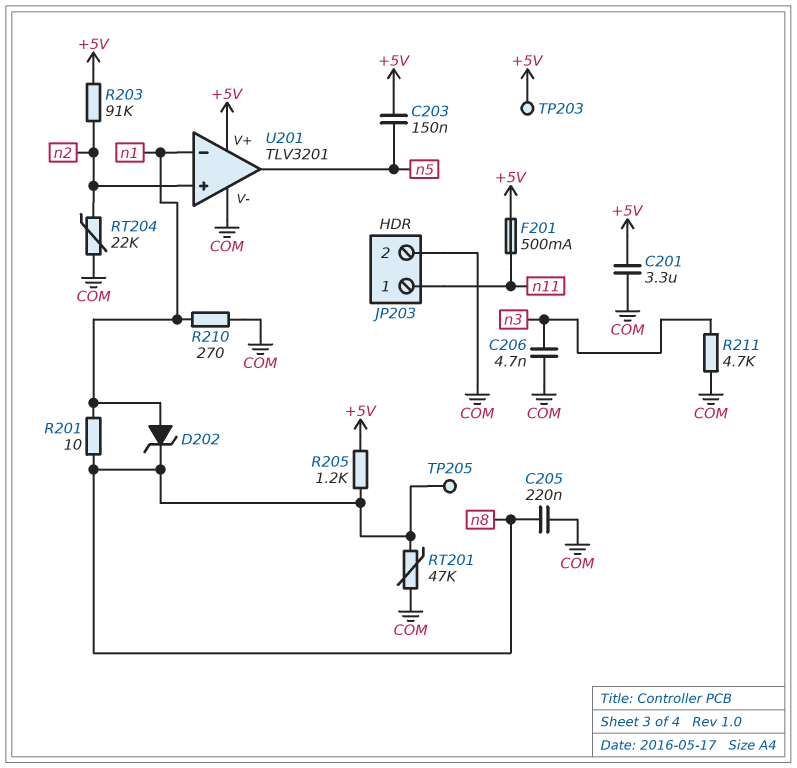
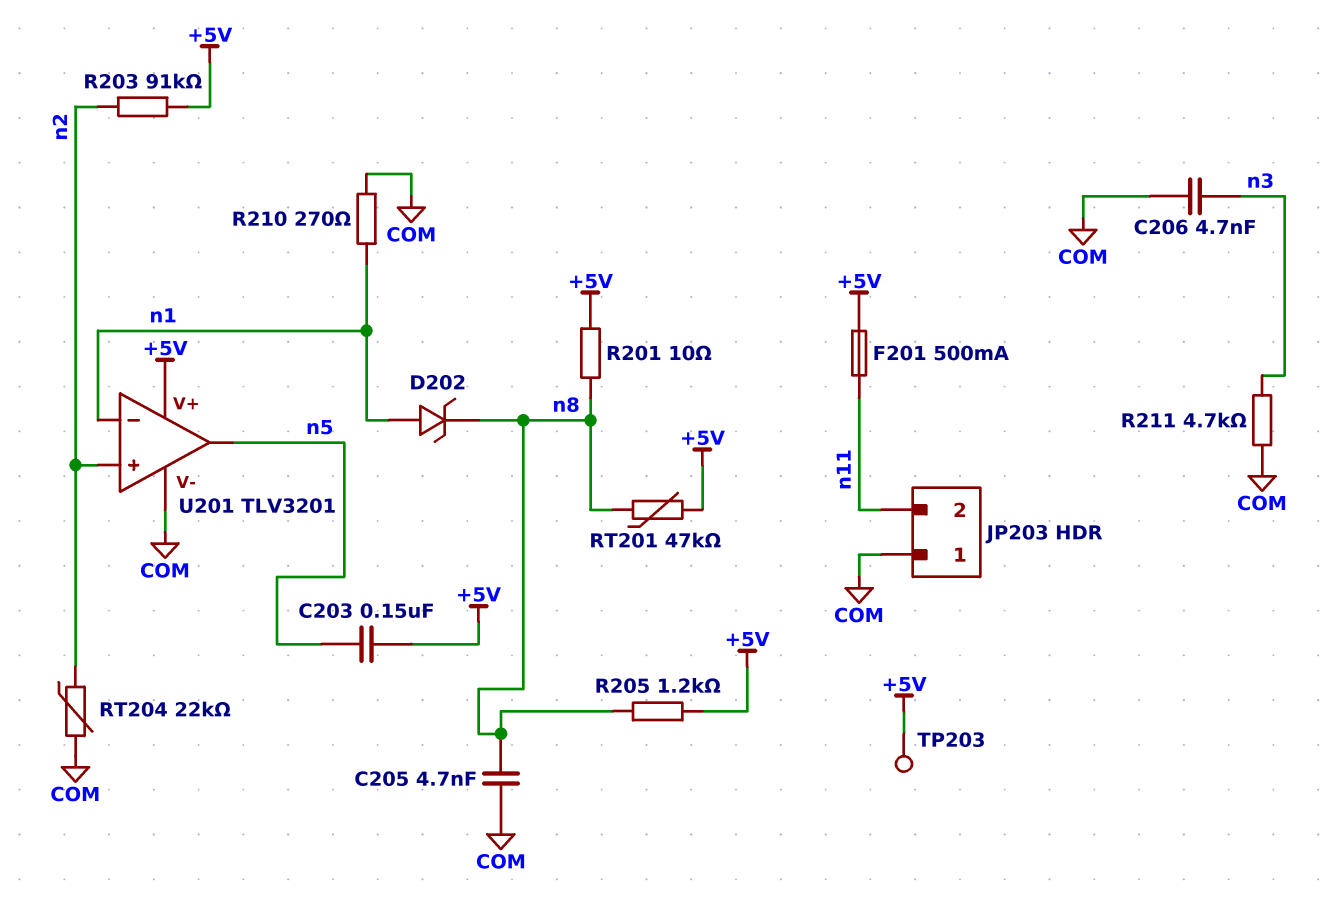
C201: 3.3uF (+5V, COM) -> none
C205: 220nF (COM, n8) -> 4.7nF (COM, n8)
JP203 pin 1: n11 -> COM
JP203 pin 2: COM -> n11
R201: 10 (n1, n8) -> 10 (+5V, n8)
RT201: 47k (COM, n8) -> 47k (+5V, n8)
TP205: test point (n8) -> none

